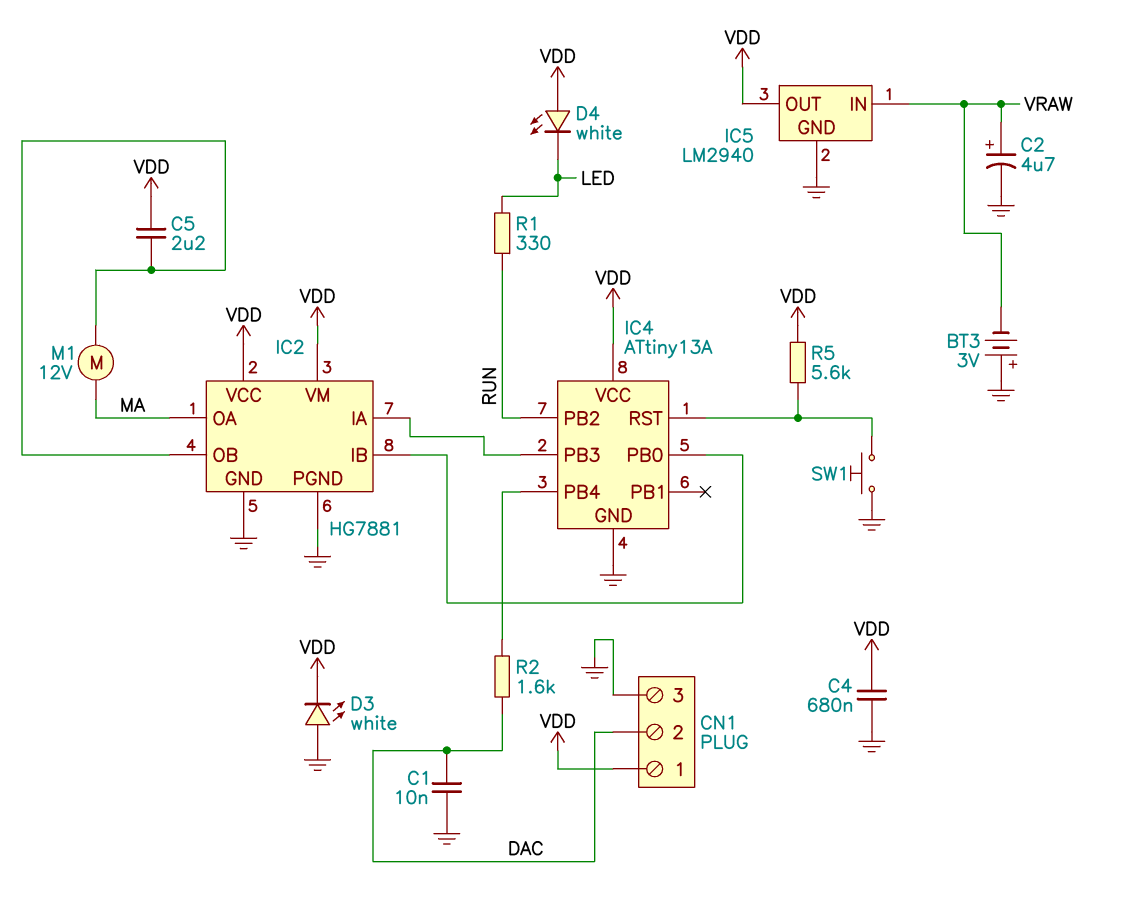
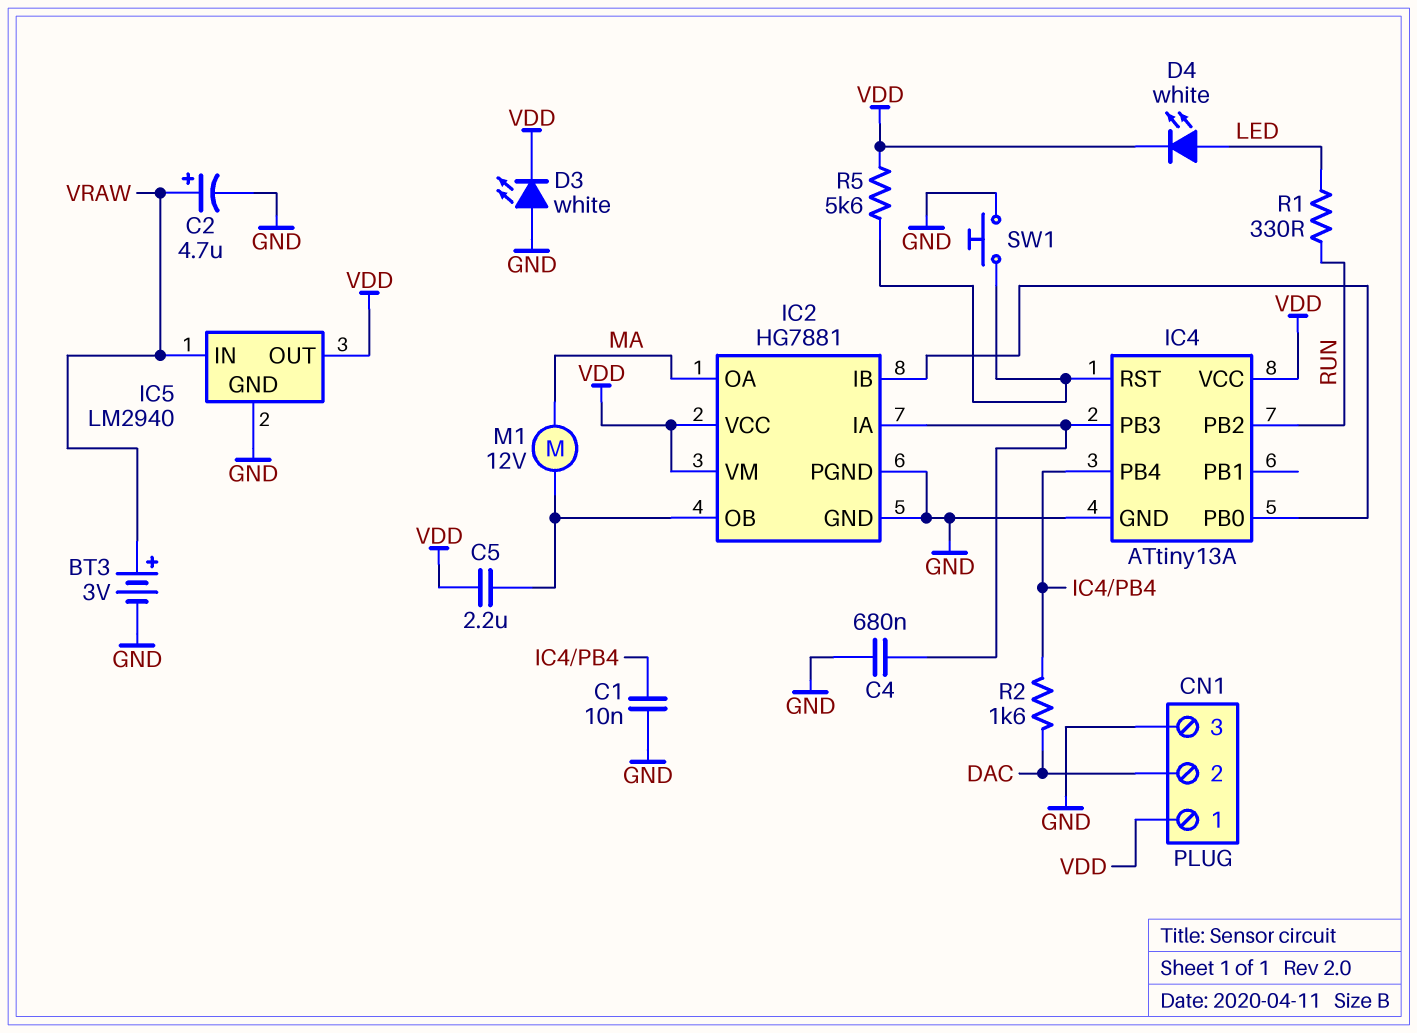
BT3: 3V (plus GND, minus VRAW) -> 3V (plus VRAW, minus GND)
C1: 10nF (DAC, GND) -> 10nF (GND, IC4/PB4)
C4: 680nF (GND, VDD) -> 680nF (GND, IC2/IA)
D4: LED white (A VDD, K LED) -> LED white (A LED, K VDD)

